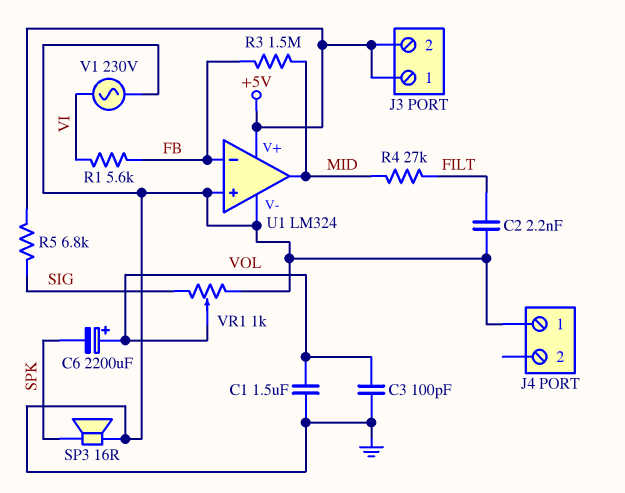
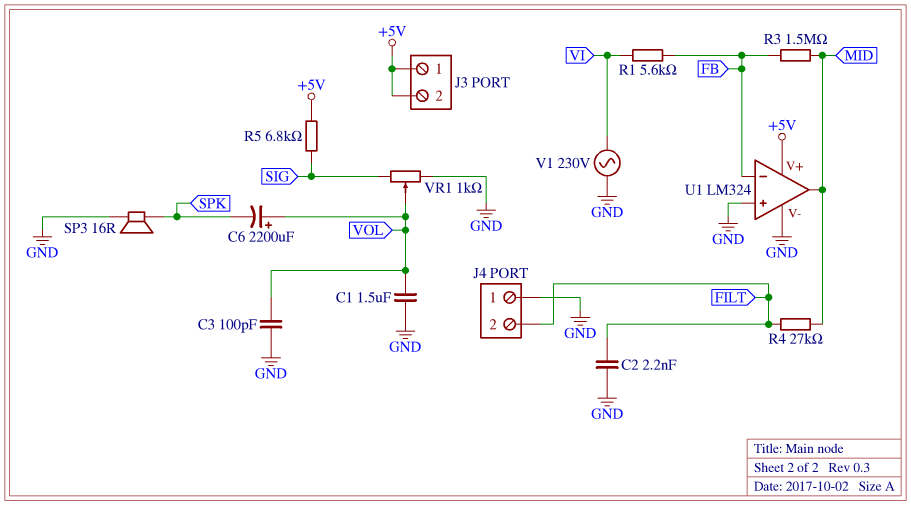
J4 pin 2: none -> FILT

